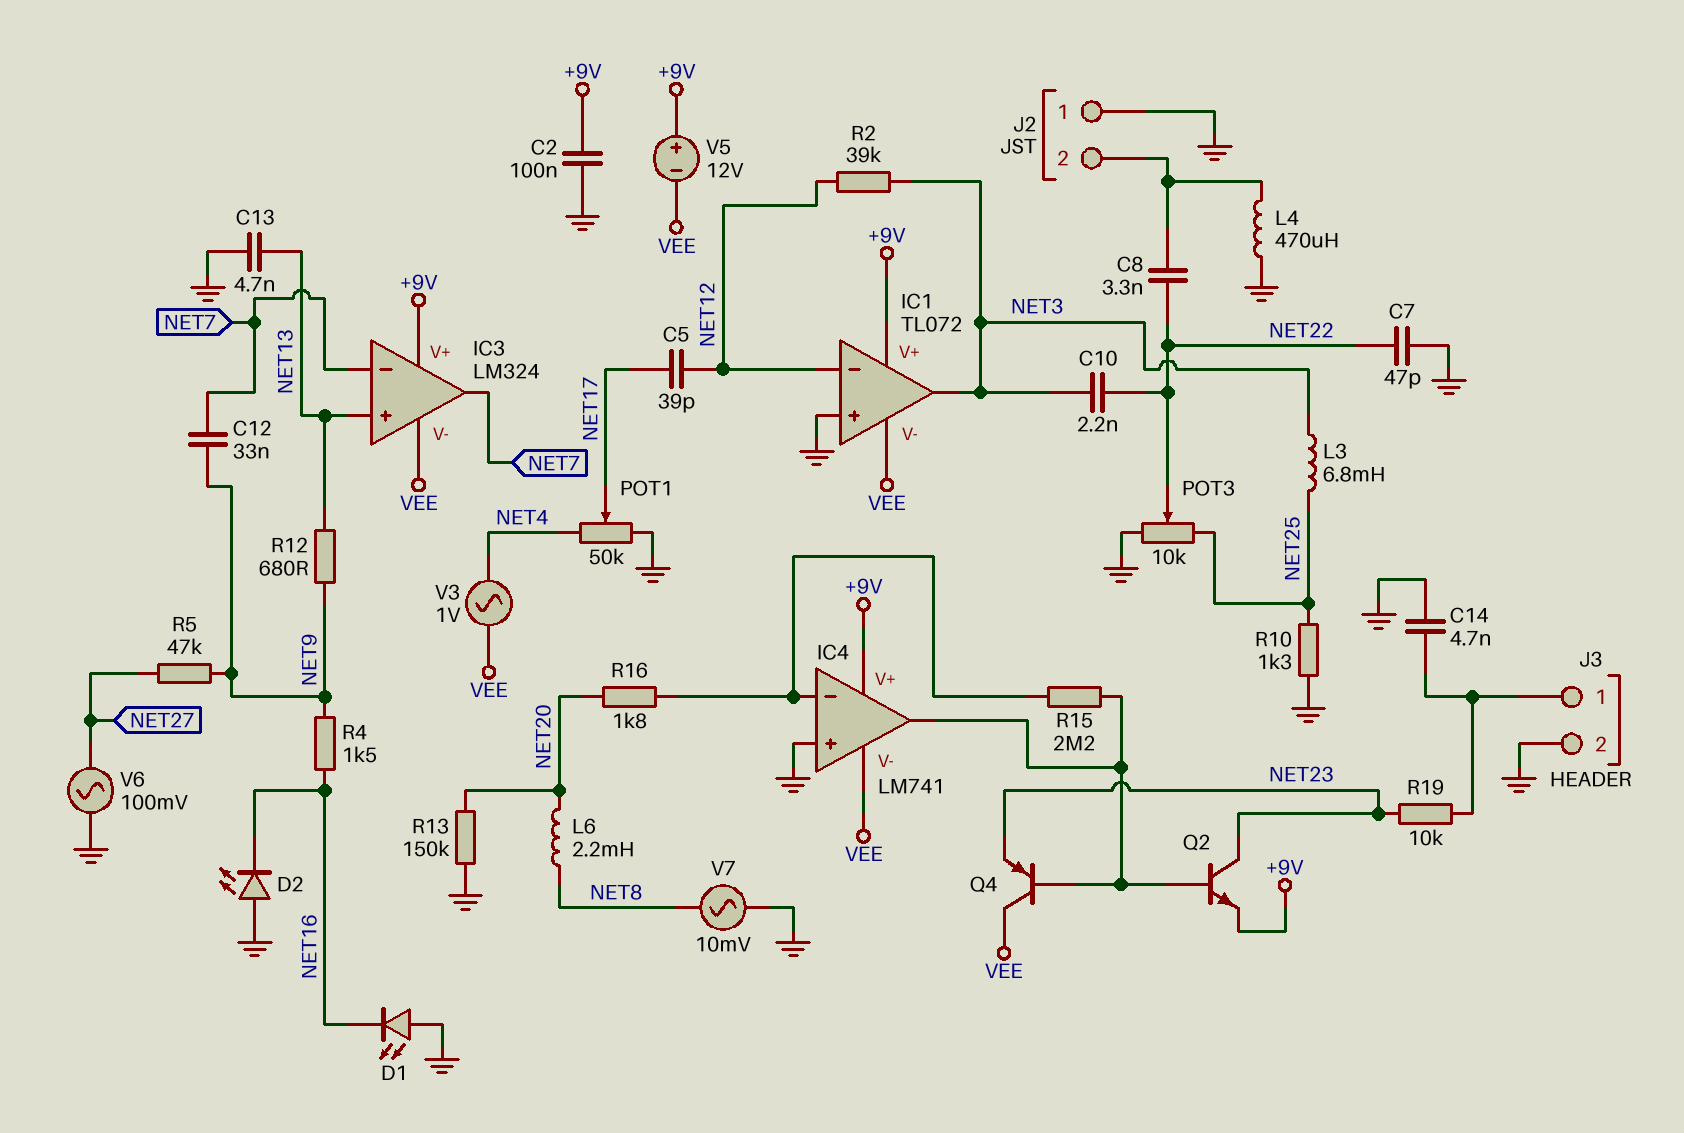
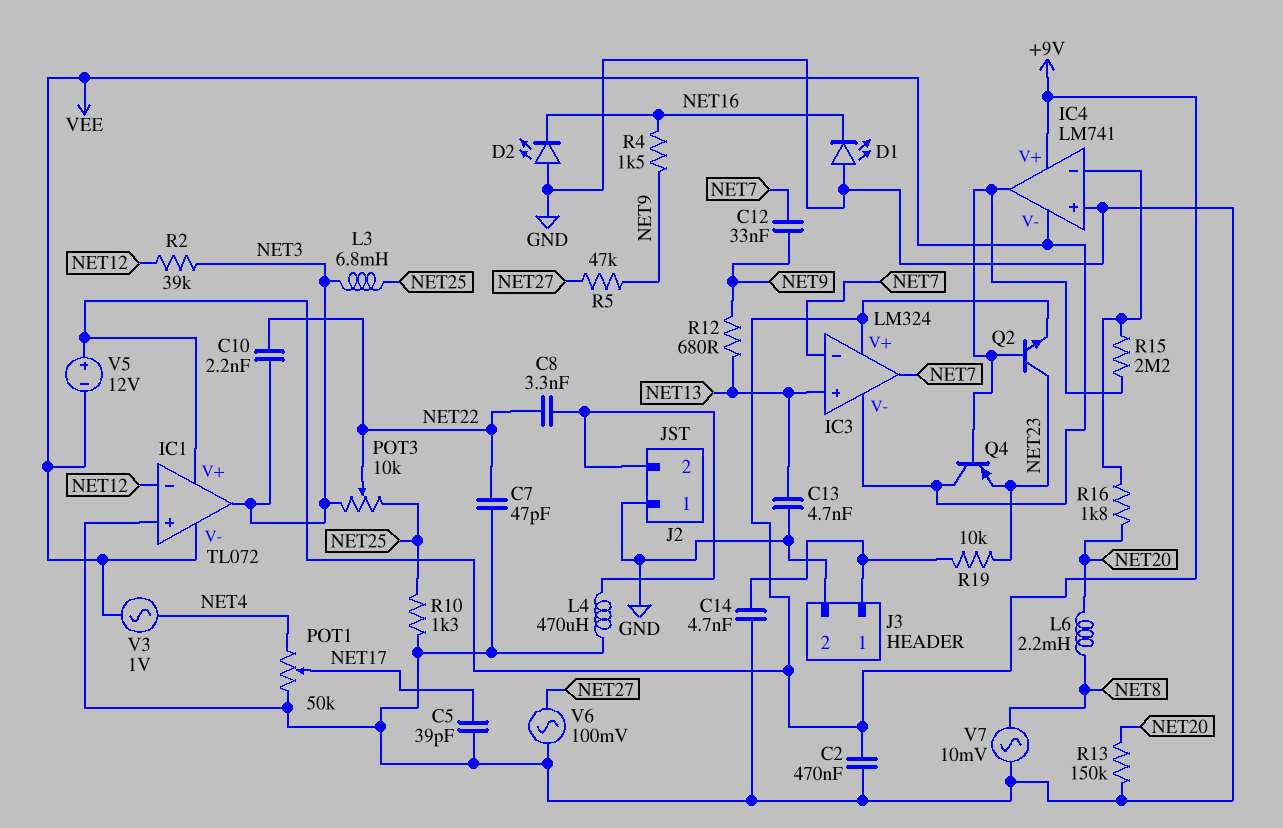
C2: 100nF (+9V, GND) -> 470nF (+9V, GND)
C5: 39pF (NET12, NET17) -> 39pF (GND, NET17)
POT3: 10k (GND, NET25, wiper NET22) -> 10k (NET3, NET25, wiper NET22)

